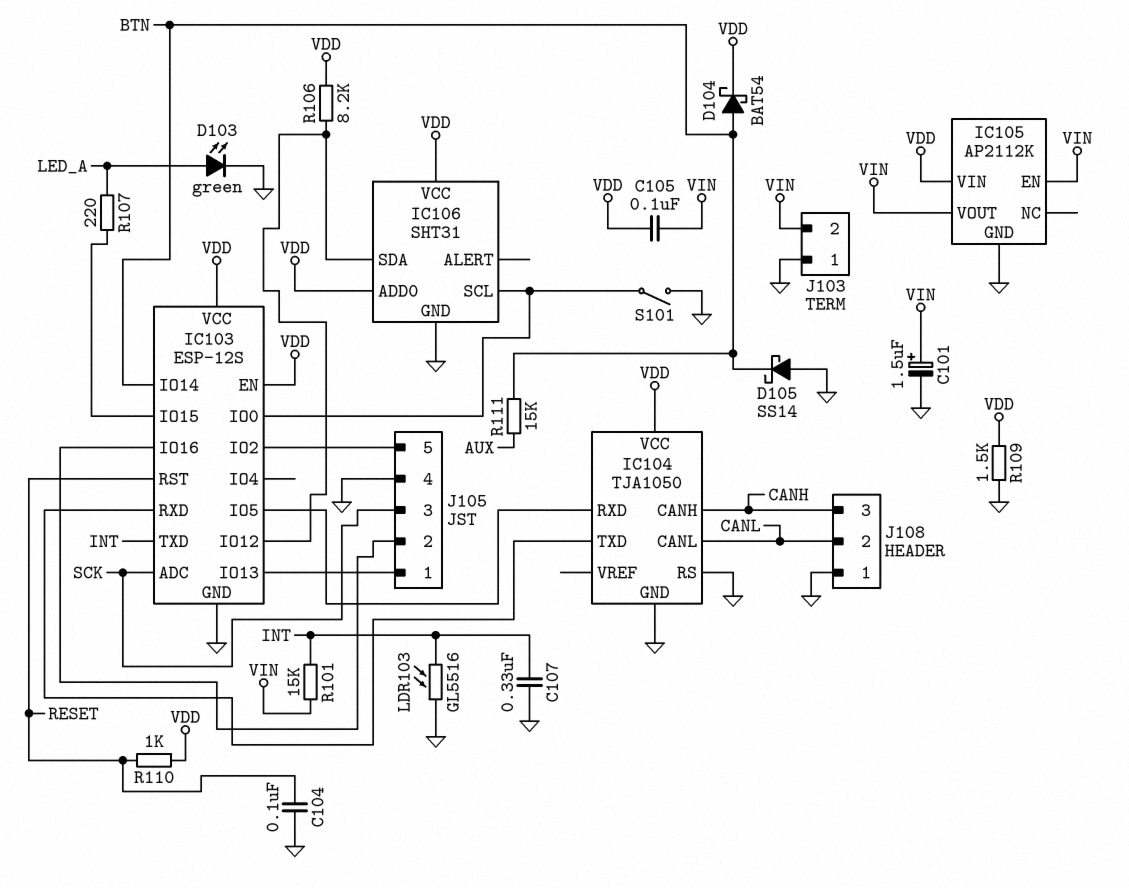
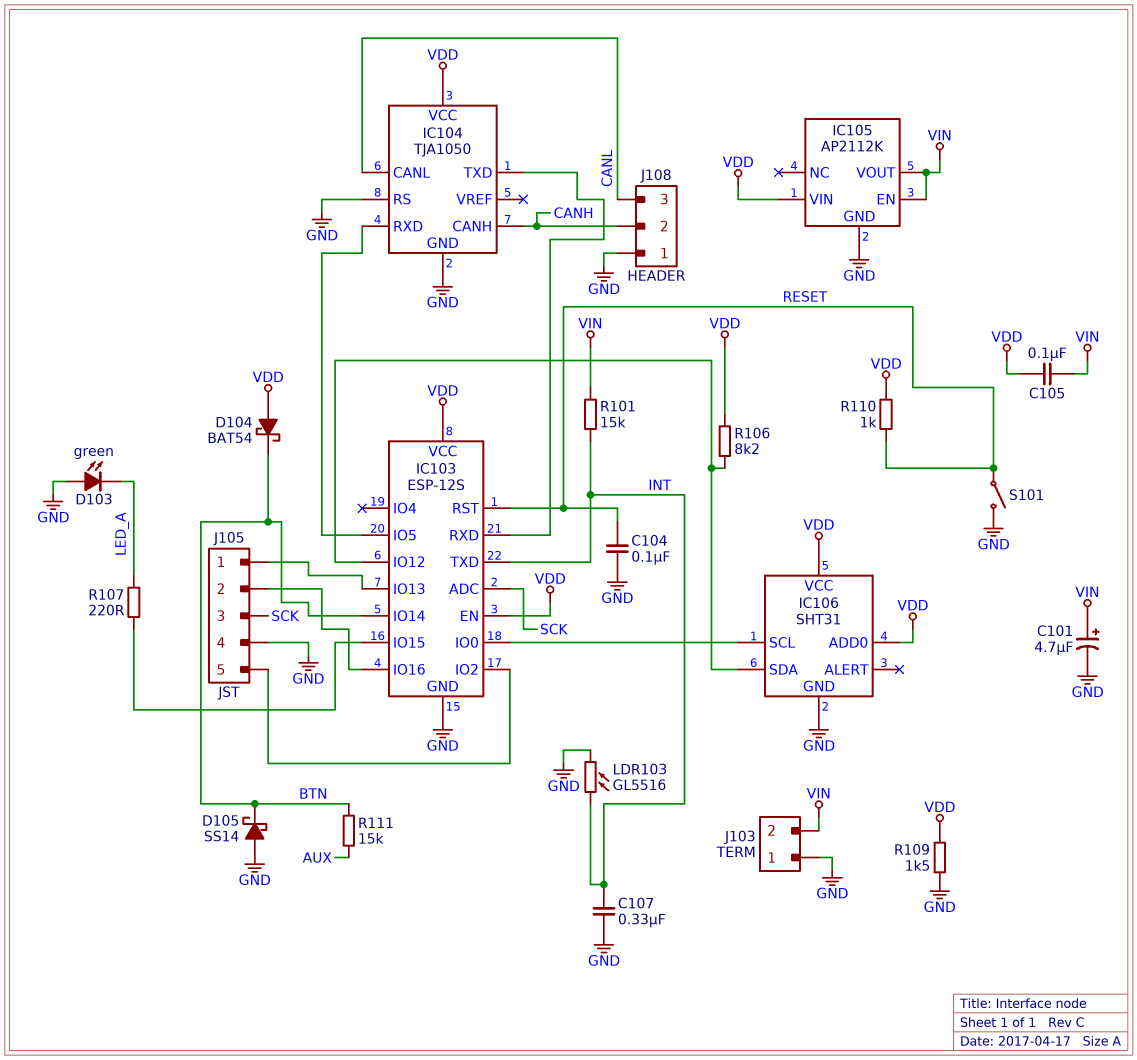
C101: 1.5uF (plus VIN, minus GND) -> 4.7uF (plus VIN, minus GND)
D103: LED green (A LED_A, K GND) -> LED green (A GND, K LED_A)
D104: schottky BAT54 (A BTN, K VDD) -> schottky BAT54 (A VDD, K BTN)
J108 pin 2: CANL -> CANH
J108 pin 3: CANH -> CANL
S101: switch (GND, IC103/IO0) -> switch (GND, RESET)

